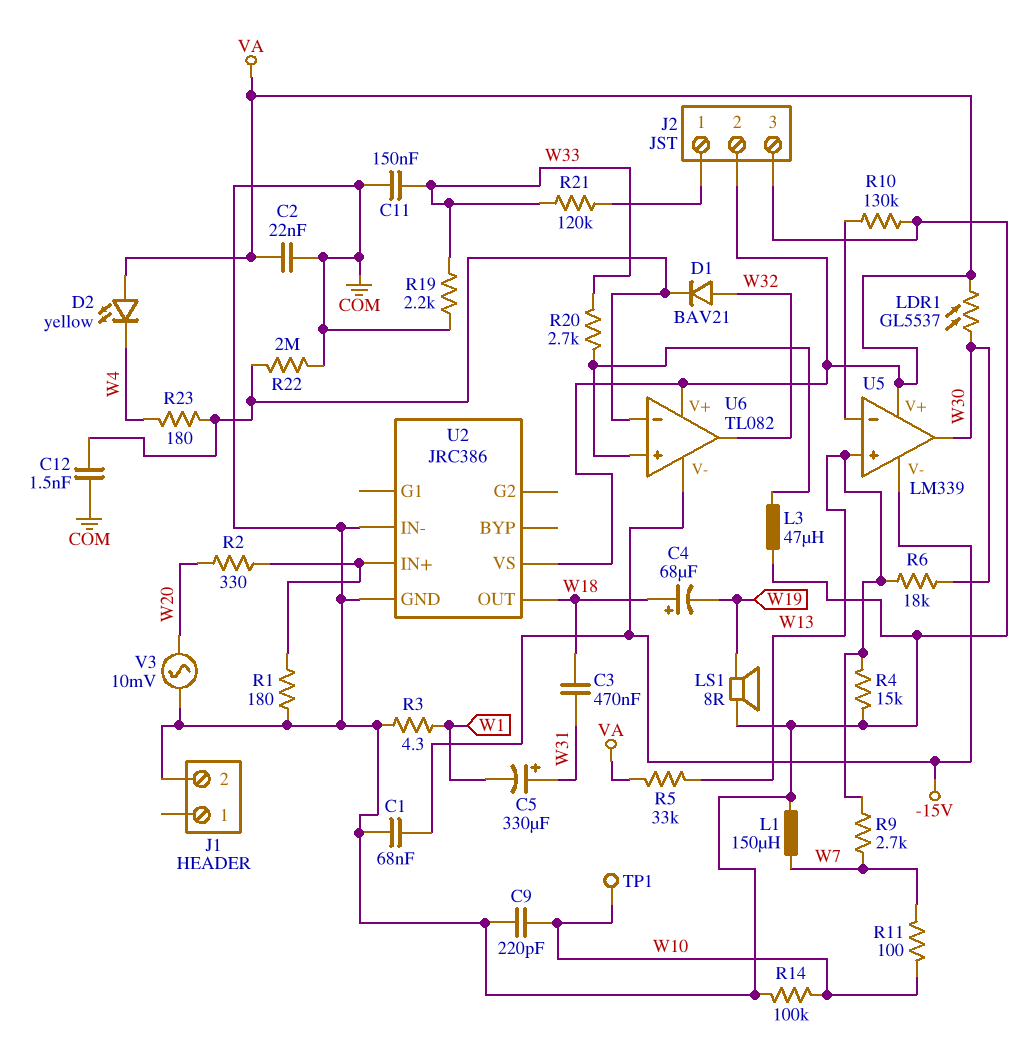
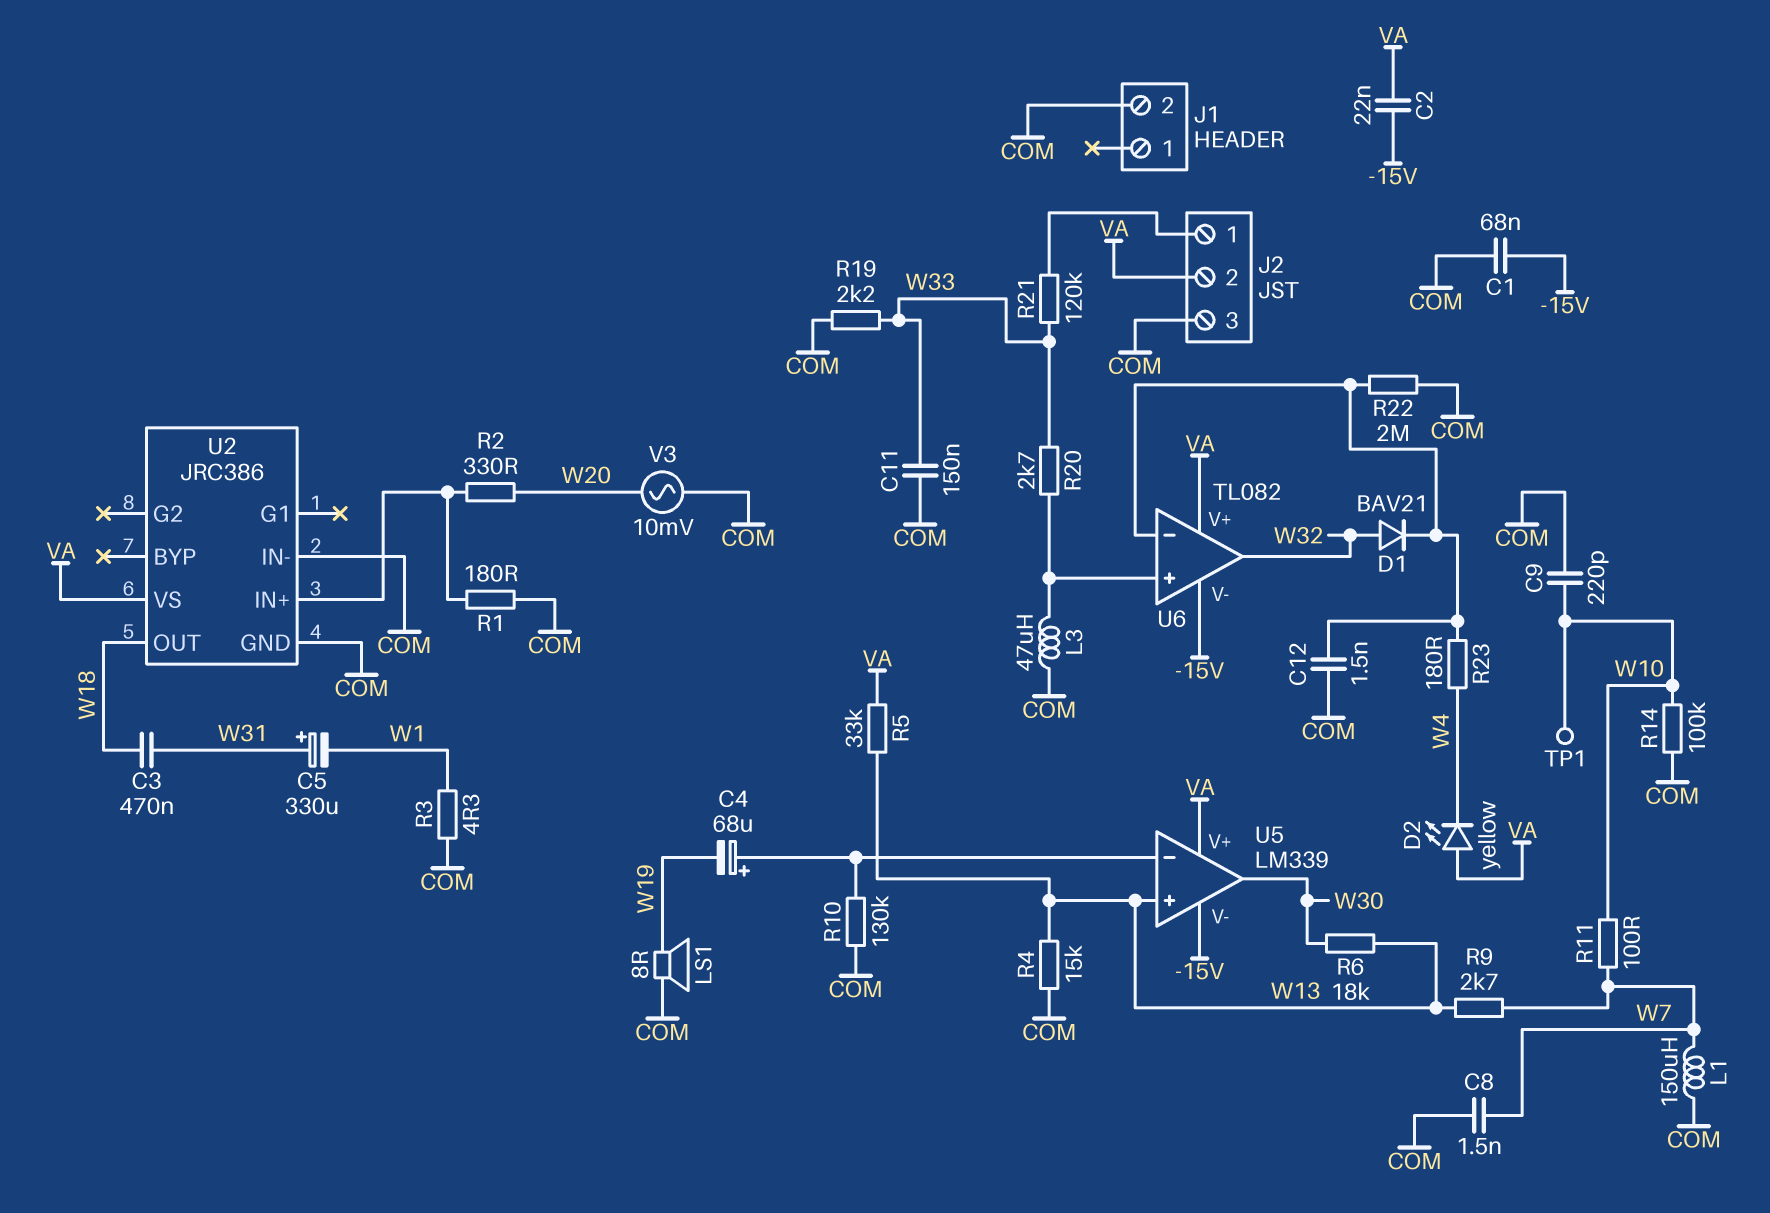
C2: 22nF (COM, VA) -> 22nF (-15V, VA)
C4: 68uF (plus W18, minus W19) -> 68uF (plus U5/in-, minus W19)
C8: none -> 1.5nF (COM, W7)
LDR1: GL5537 (VA, W30) -> none

